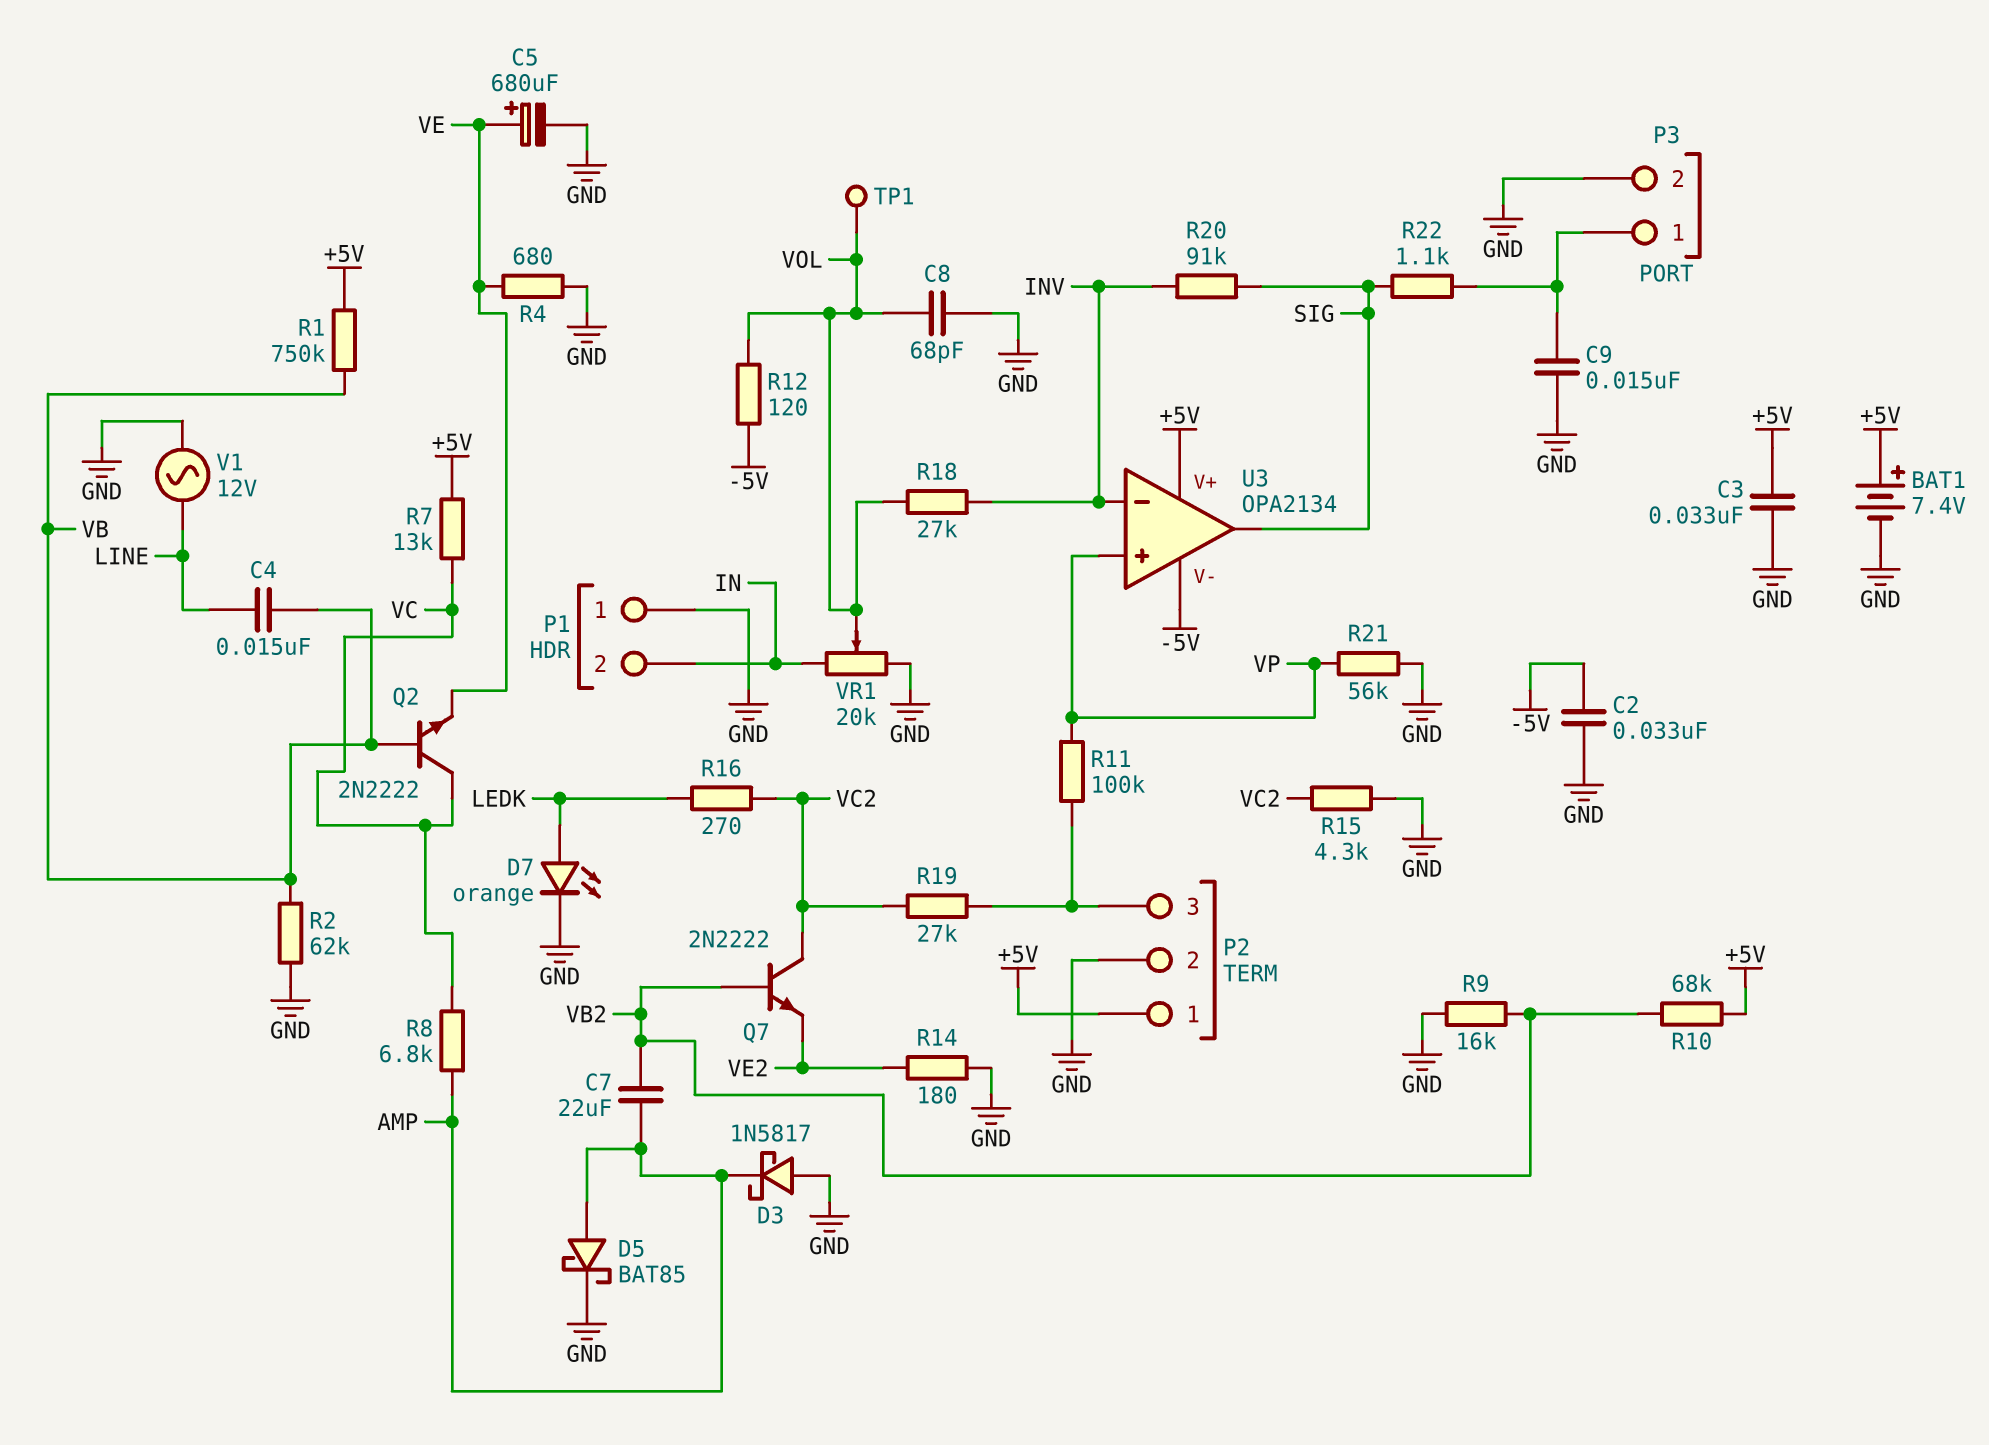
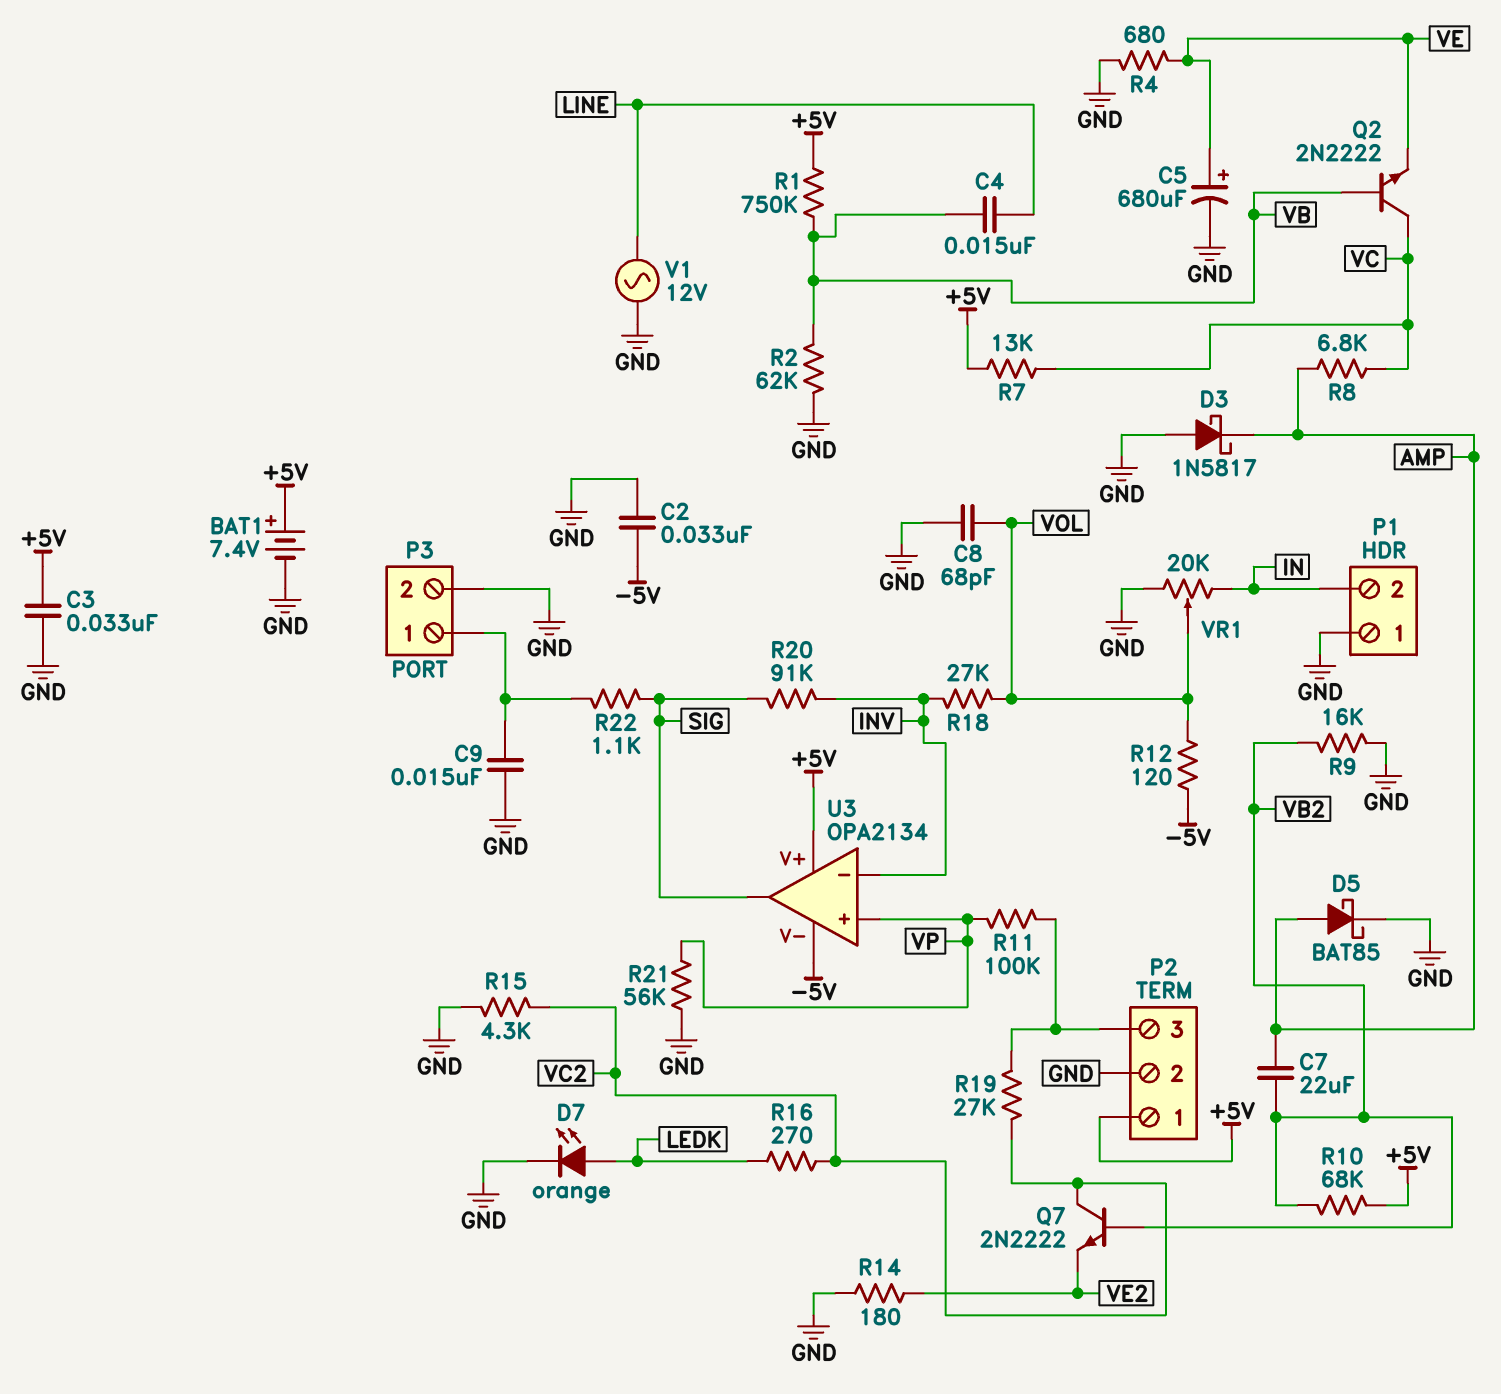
TP1: test point (VOL) -> none

